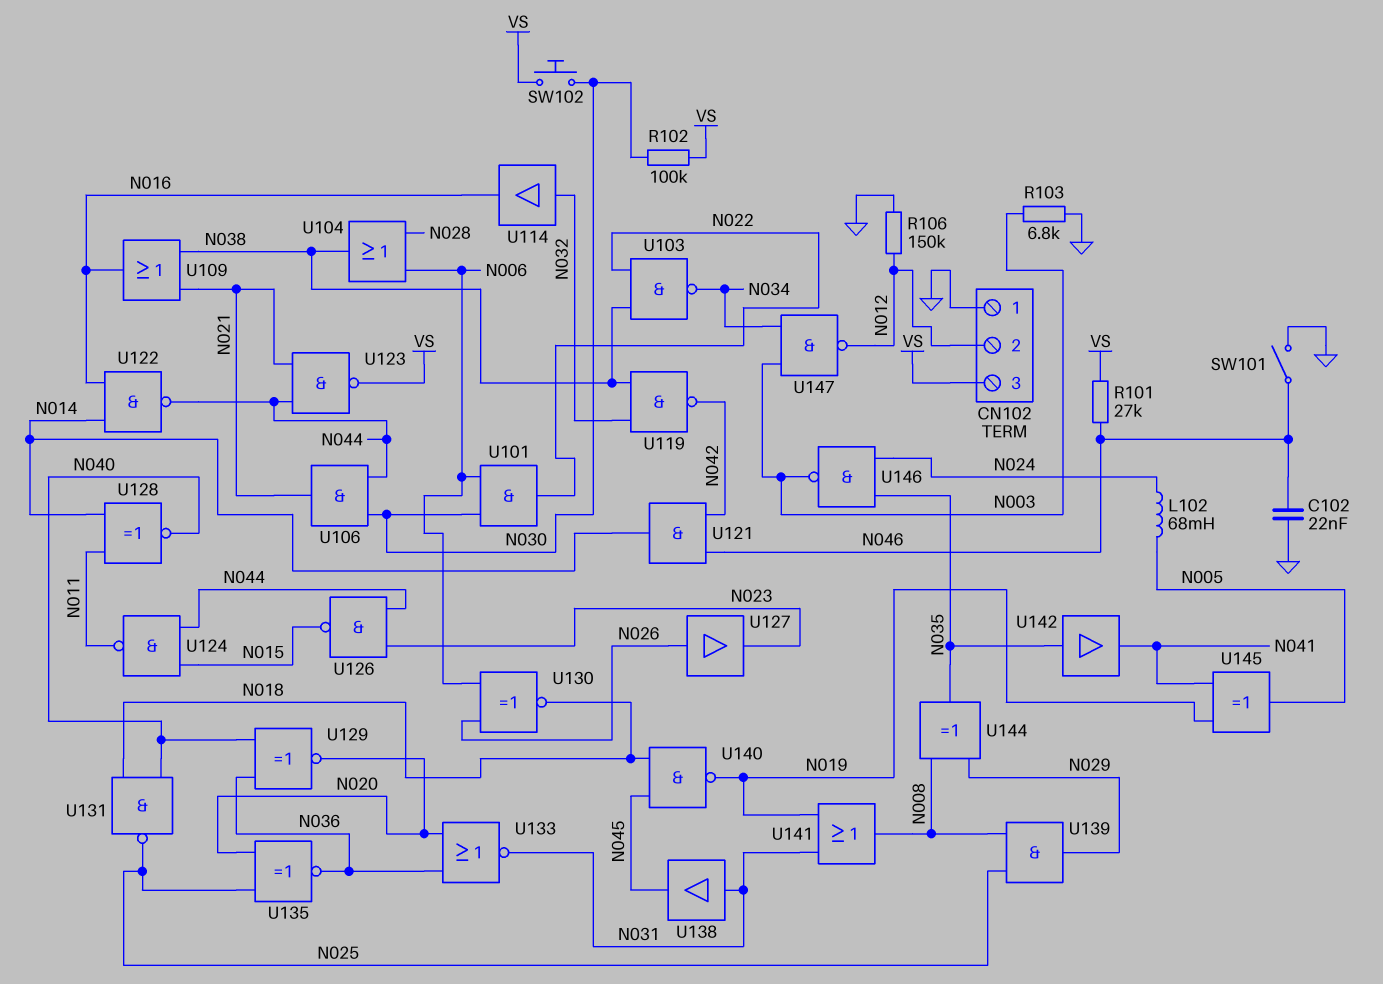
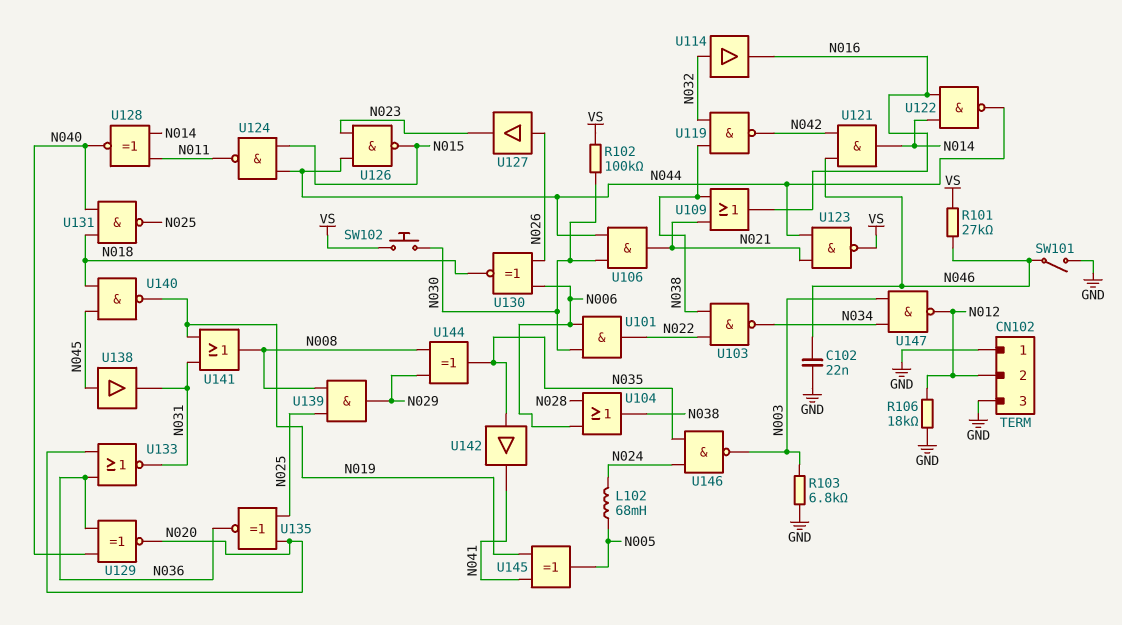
CN102 pin 3: VS -> GND
R106: 150k (GND, N012) -> 18k (GND, N012)
U138: buffer (in N031, out N045) -> buffer (in N045, out N031)

